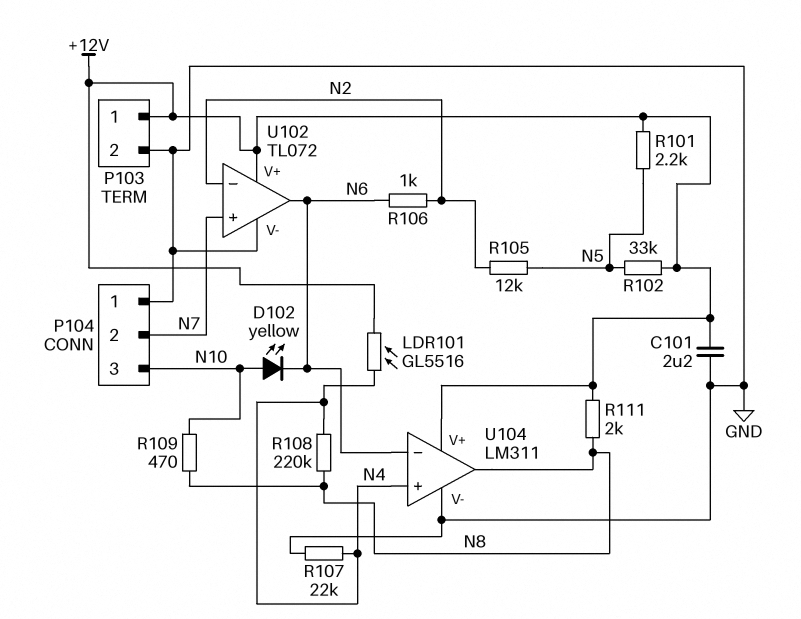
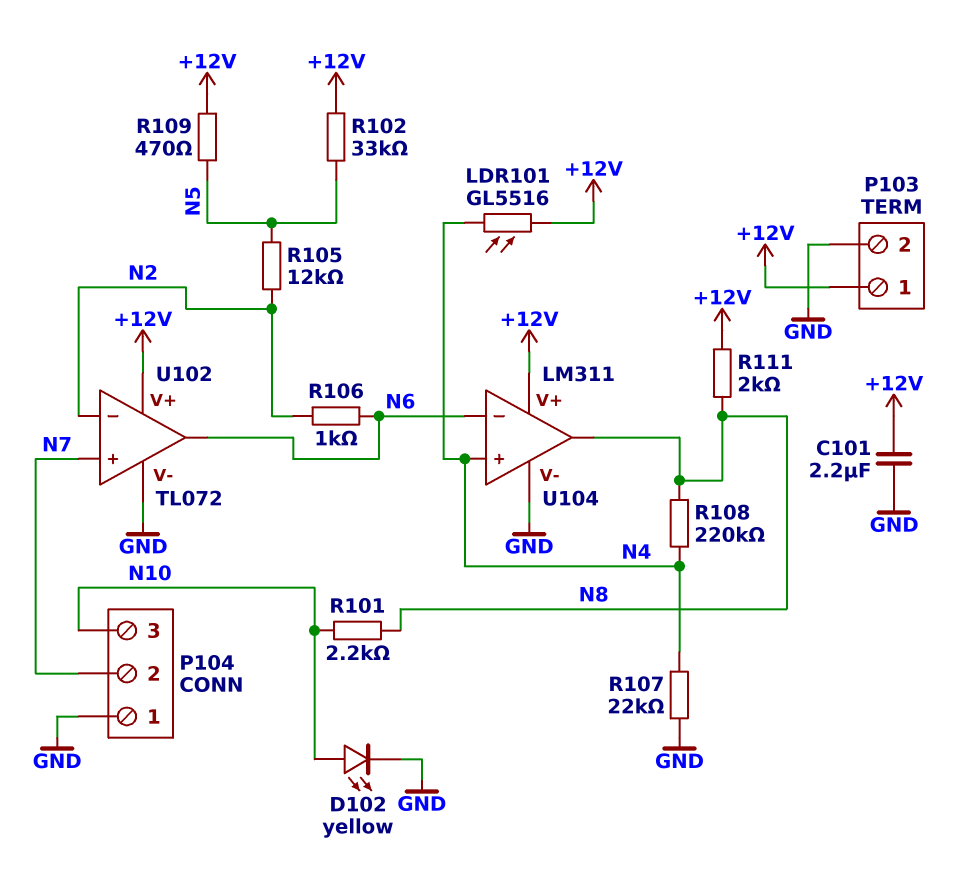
D102: LED yellow (A N10, K N6) -> LED yellow (A N10, K GND)
R101: 2.2k (+12V, N5) -> 2.2k (N8, N10)
R109: 470 (N8, N10) -> 470 (+12V, N5)

